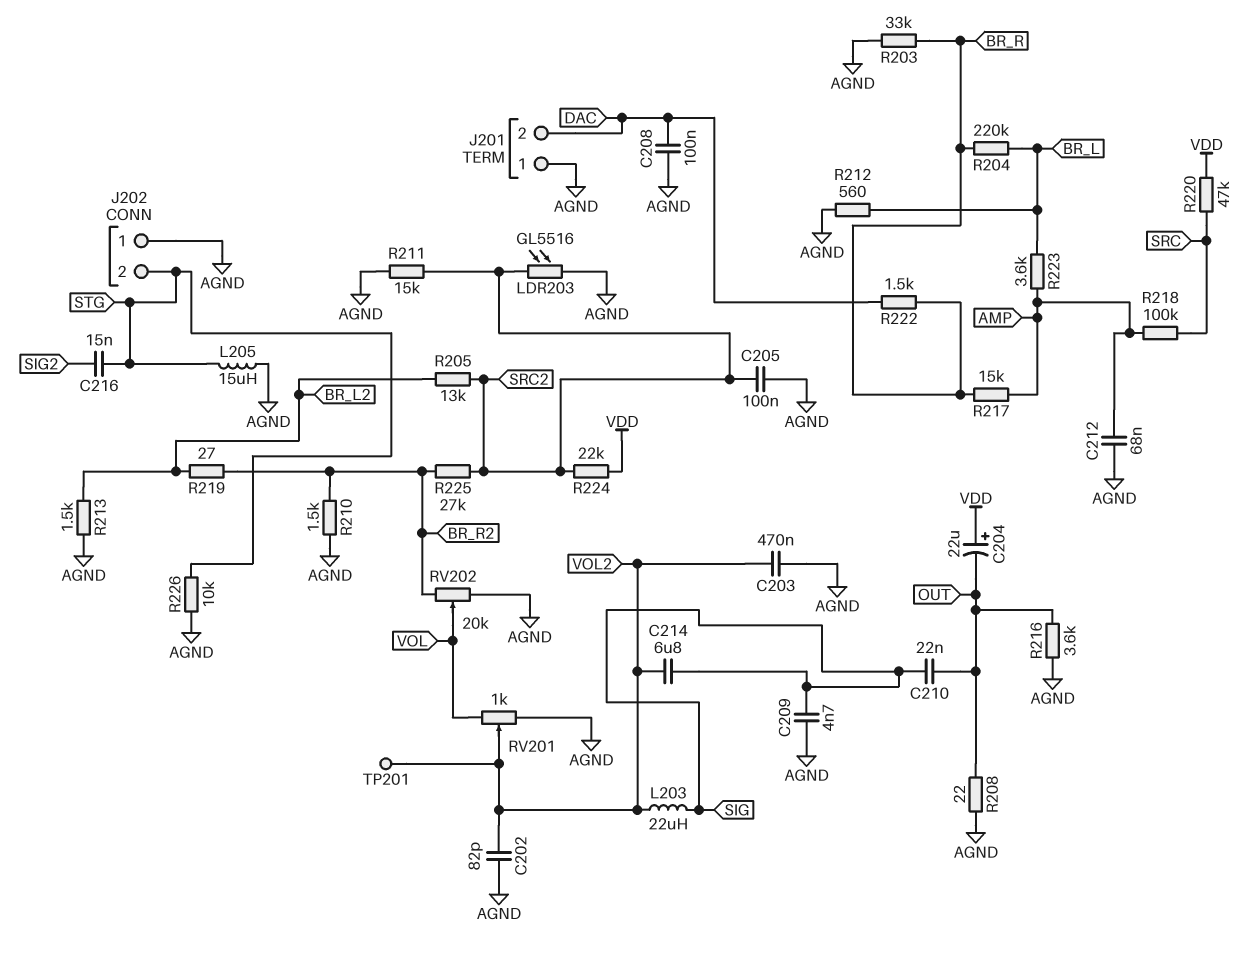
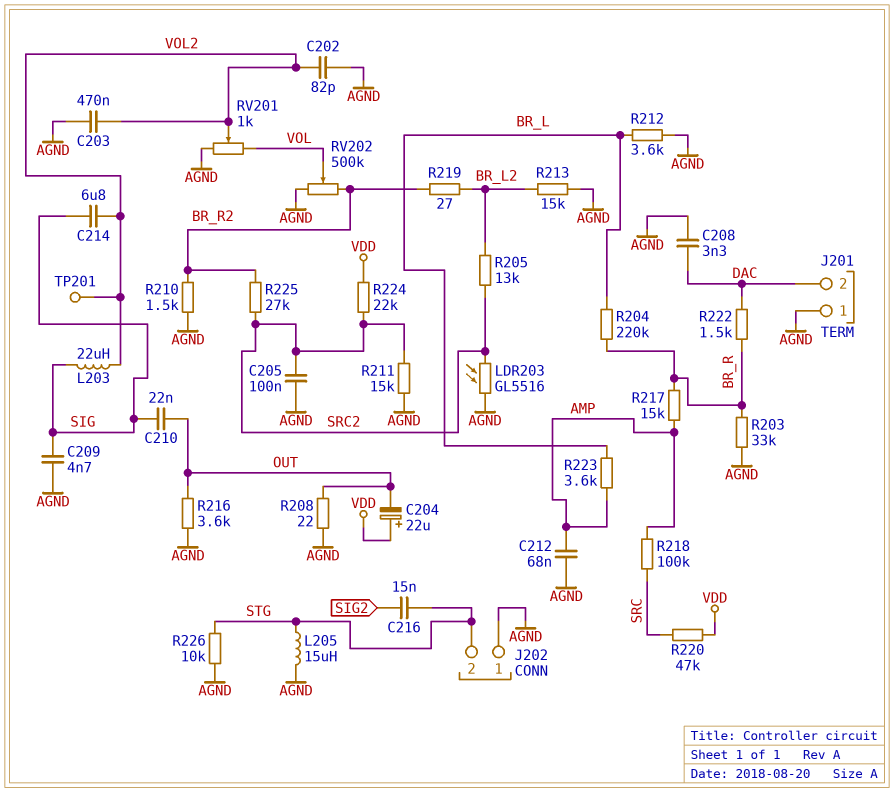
C208: 100nF (AGND, DAC) -> 3.3nF (AGND, DAC)
R212: 560 (AGND, BR_L) -> 3.6k (AGND, BR_L)
R213: 1.5k (AGND, BR_L2) -> 15k (AGND, BR_L2)
RV202: 20k (AGND, BR_R2, wiper VOL) -> 500k (AGND, BR_R2, wiper VOL)

